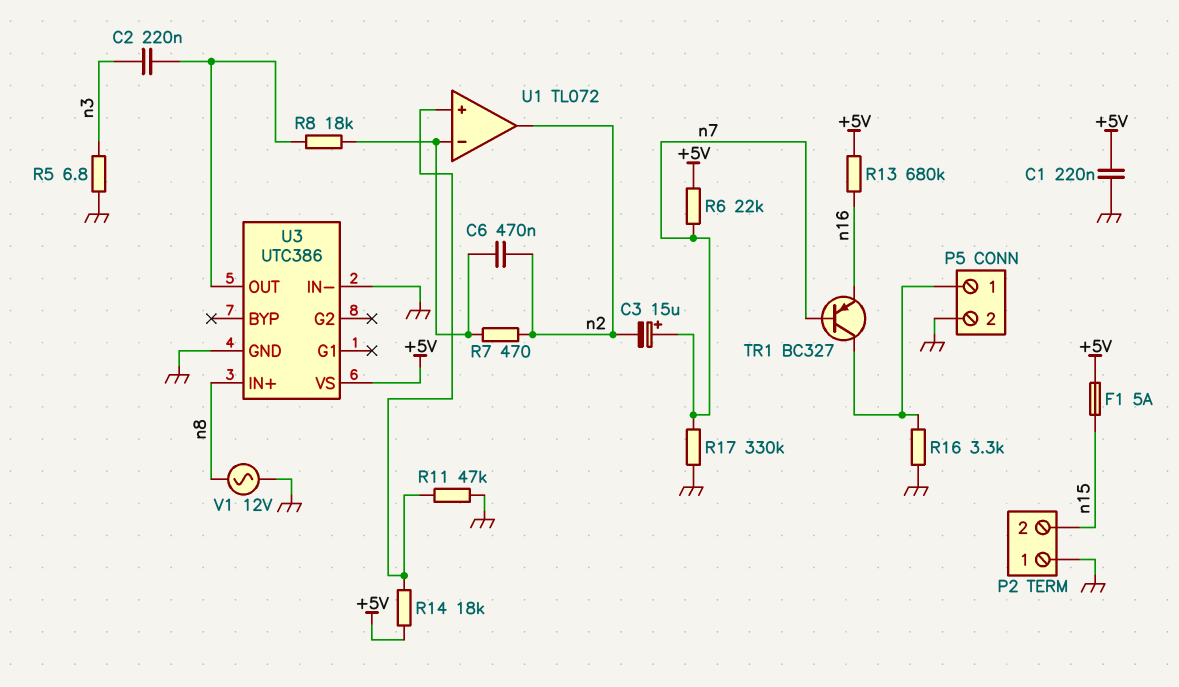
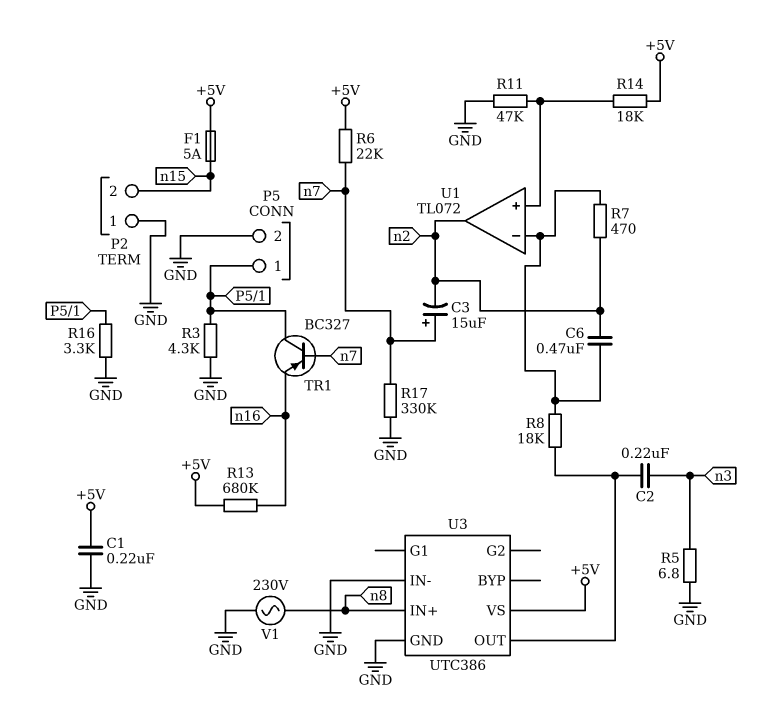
R3: none -> 4.3k (GND, P5/1)
V1: AC 12V (GND, n8) -> AC 230V (GND, n8)

